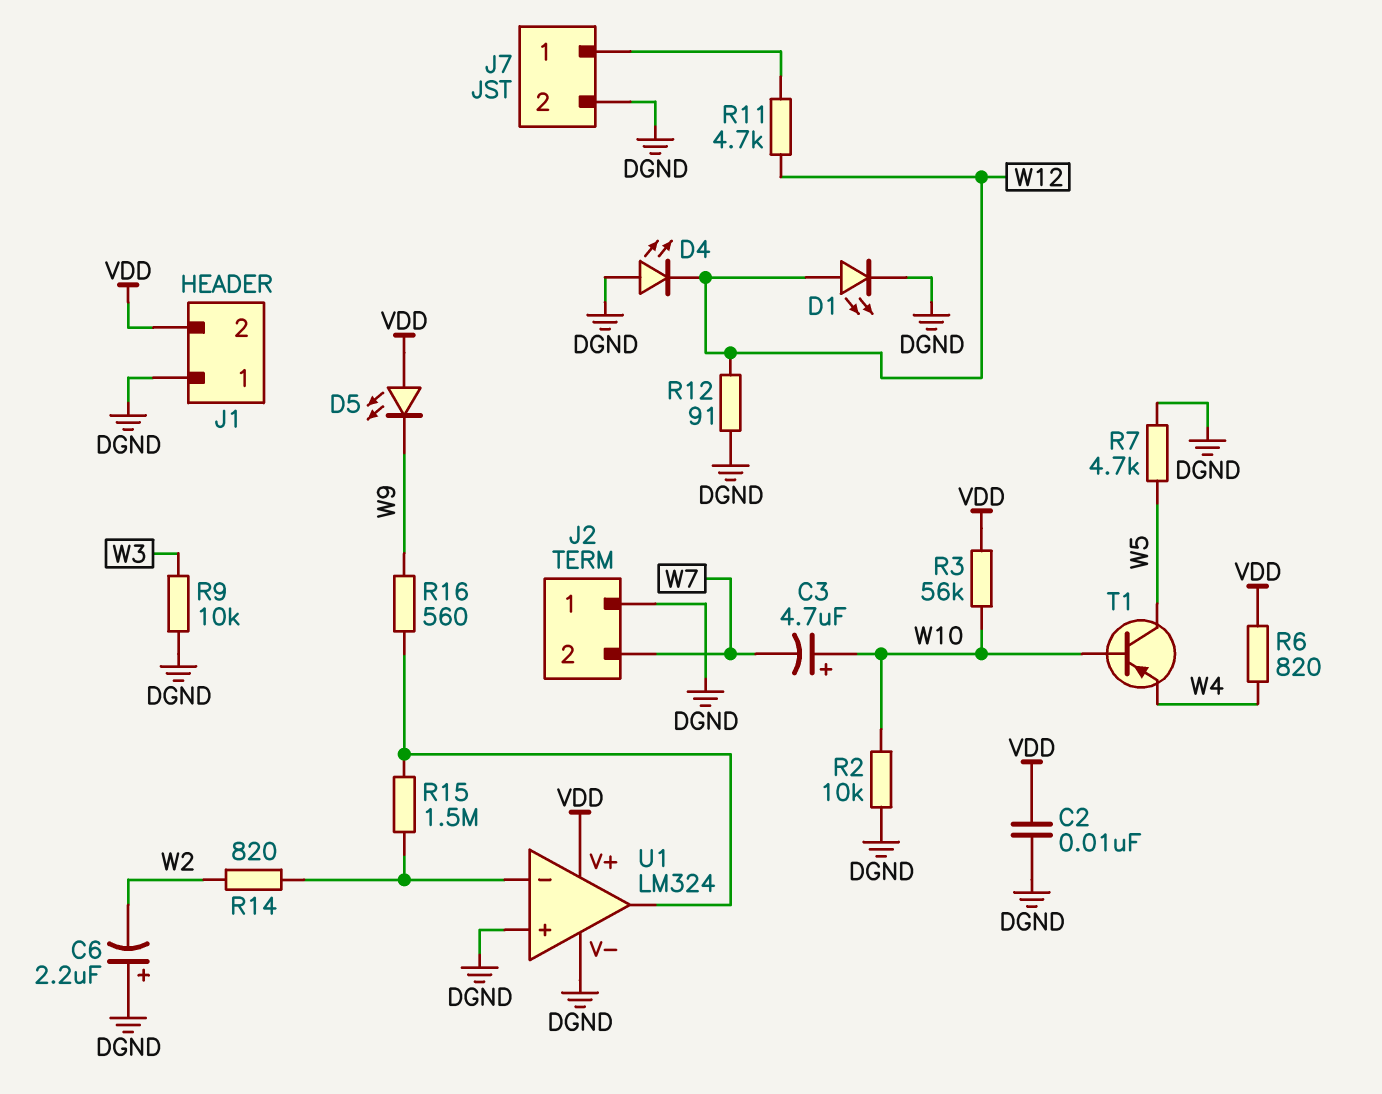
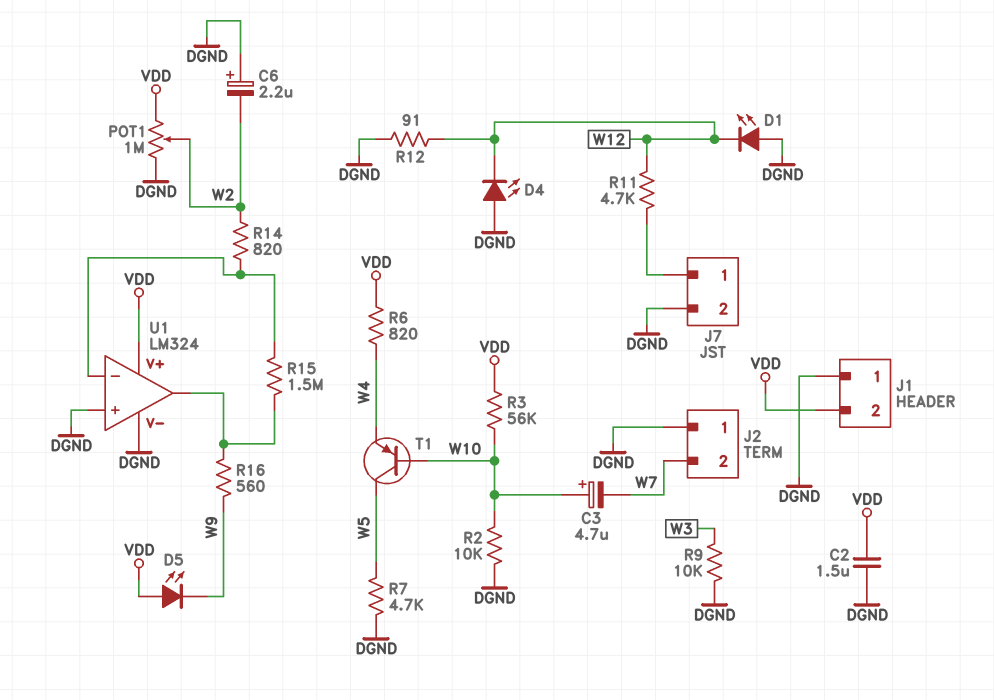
C2: 10nF (DGND, VDD) -> 1.5uF (DGND, VDD)
D1: LED (A W12, K DGND) -> LED (A DGND, K W12)
POT1: none -> 1M (DGND, VDD, wiper W2)

